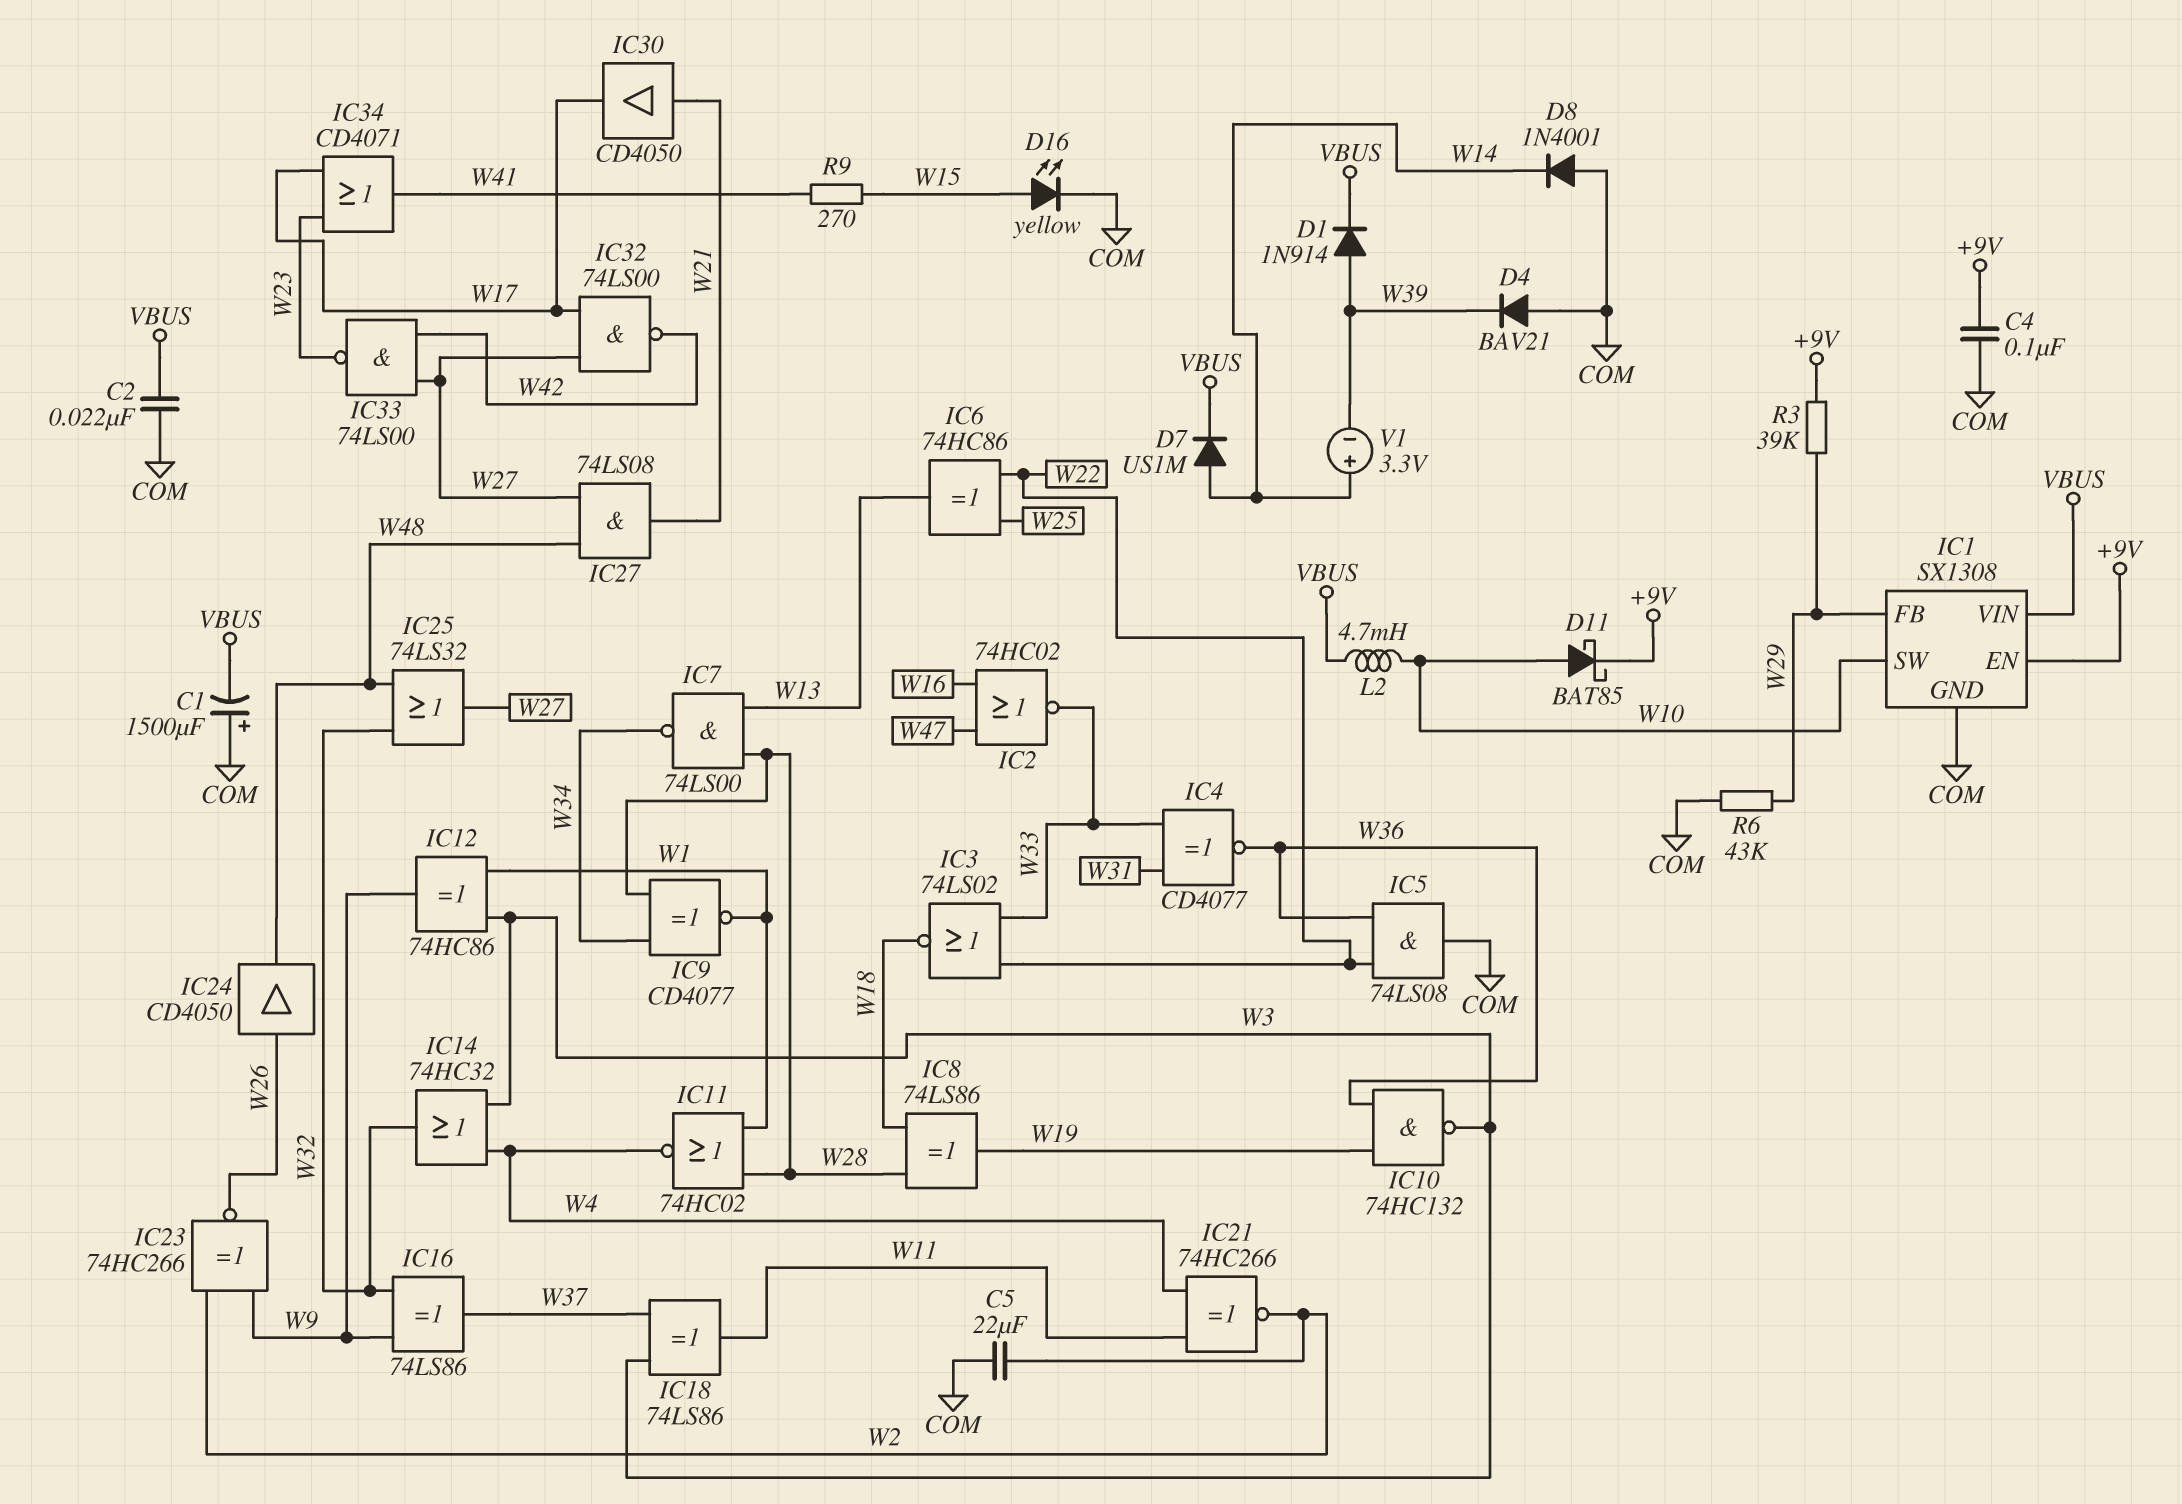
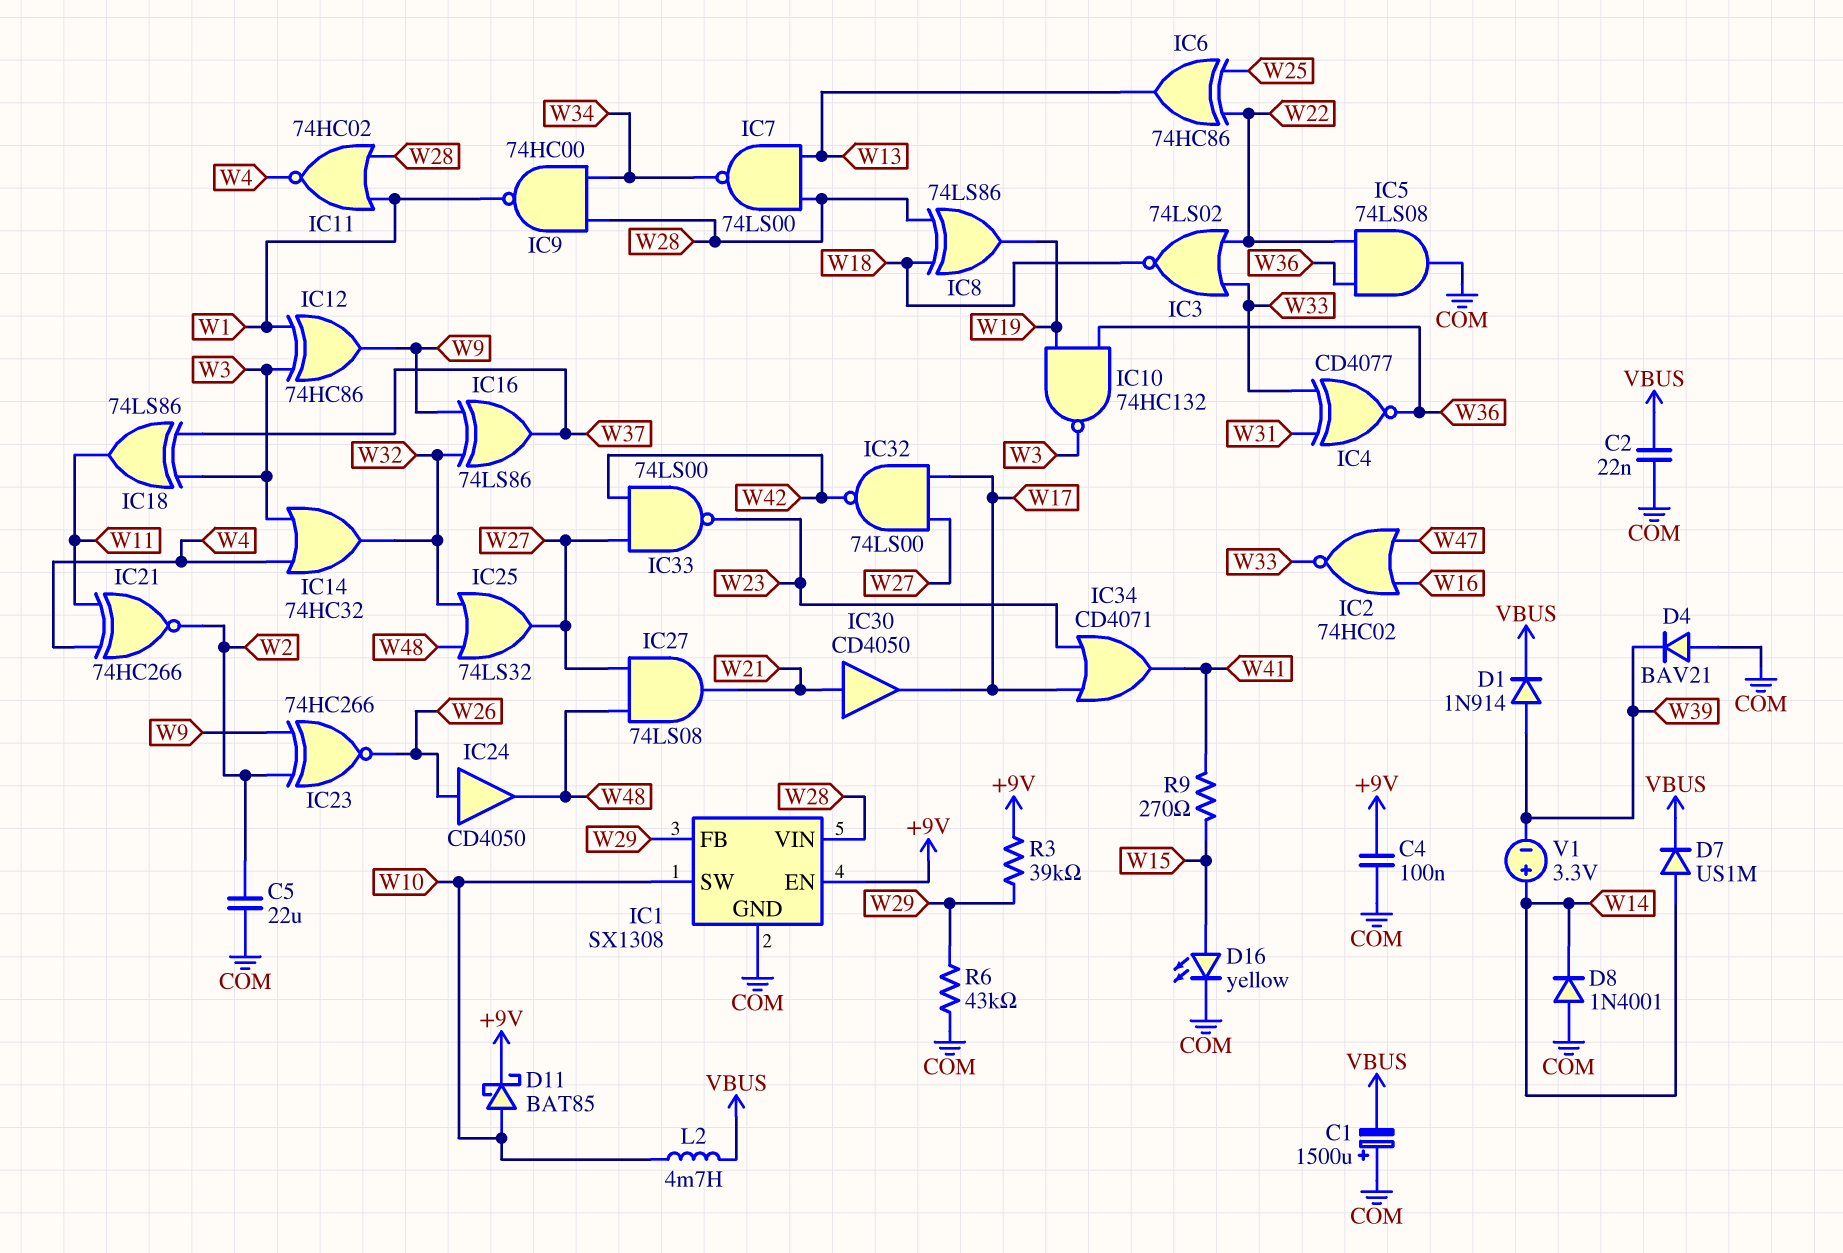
IC1 pin VIN: VBUS -> W28
IC9: XNOR CD4077 (in W28, in W34, out W1) -> NAND 74HC00 (in W28, in W34, out W1)

